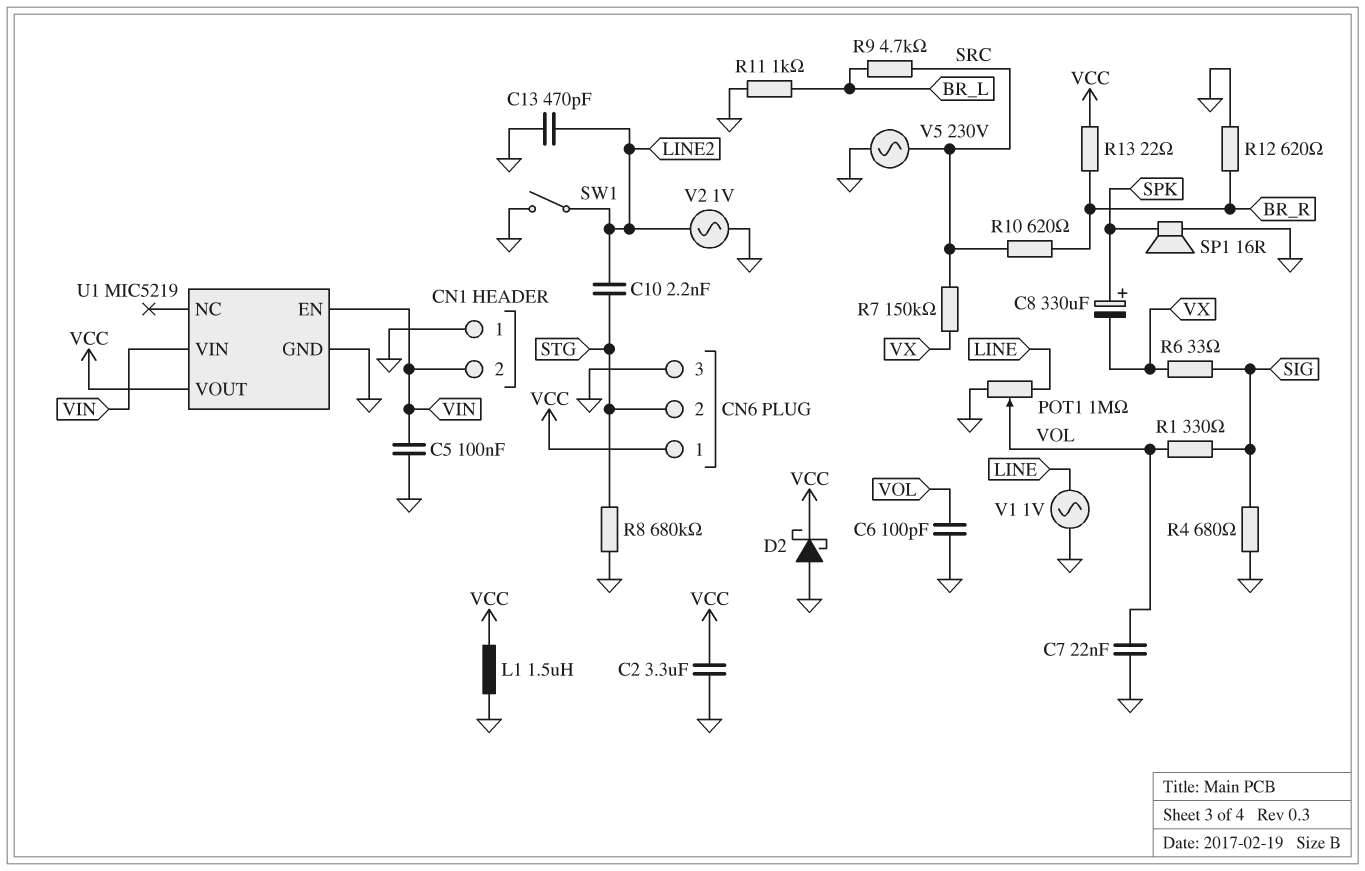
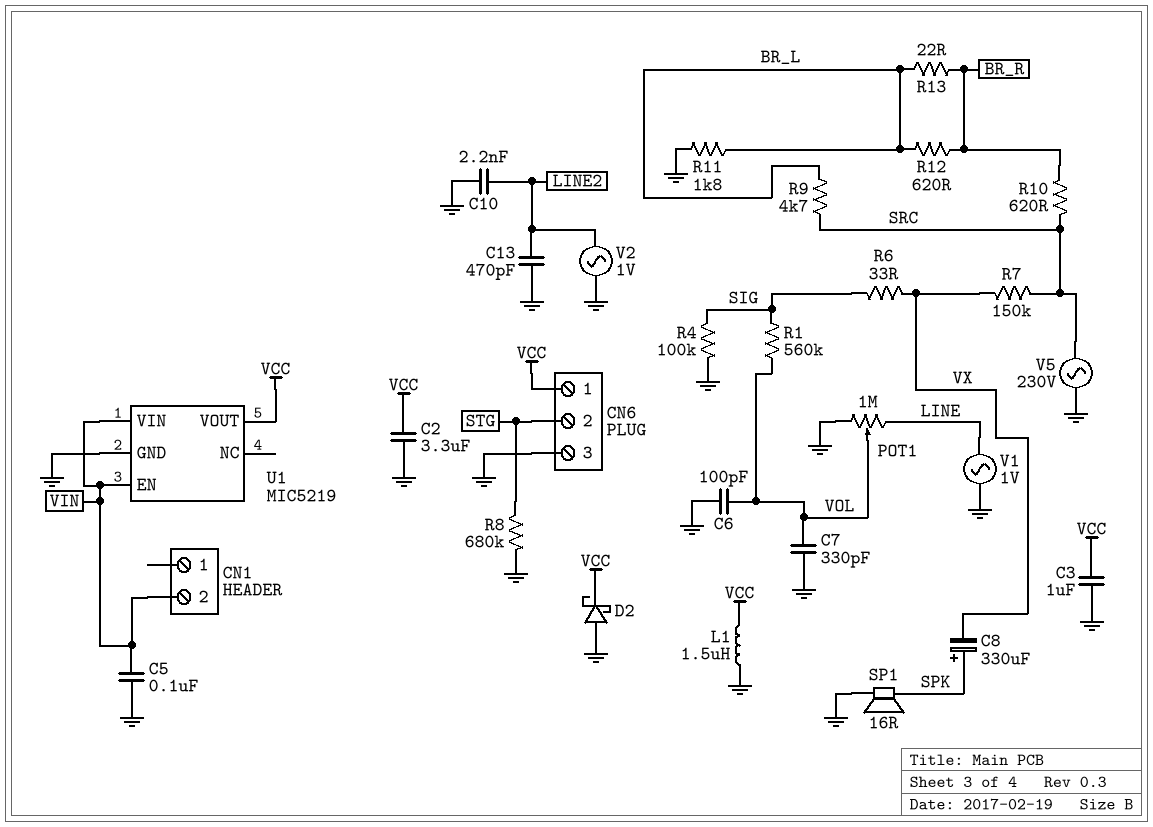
C3: none -> 1uF (GND, VCC)
C7: 22nF (GND, VOL) -> 330pF (GND, VOL)
C10: 2.2nF (LINE2, STG) -> 2.2nF (GND, LINE2)
CN1 pin 1: GND -> none
R1: 330 (SIG, VOL) -> 560k (SIG, VOL)
R4: 680 (GND, SIG) -> 100k (GND, SIG)
R11: 1k (BR_L, GND) -> 1.8k (BR_L, GND)
R12: 620 (BR_R, GND) -> 620 (BR_L, BR_R)
R13: 22 (BR_R, VCC) -> 22 (BR_L, BR_R)
SW1: switch (GND, LINE2) -> none

